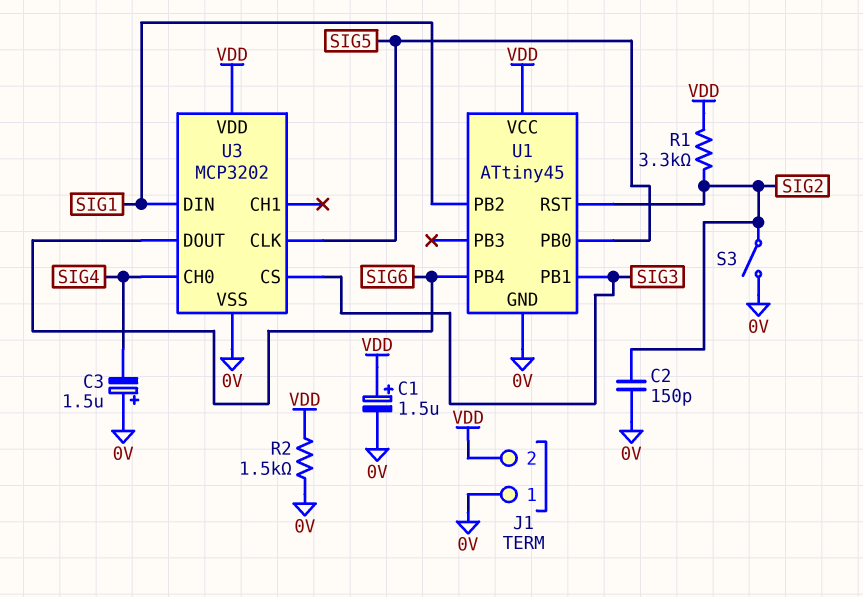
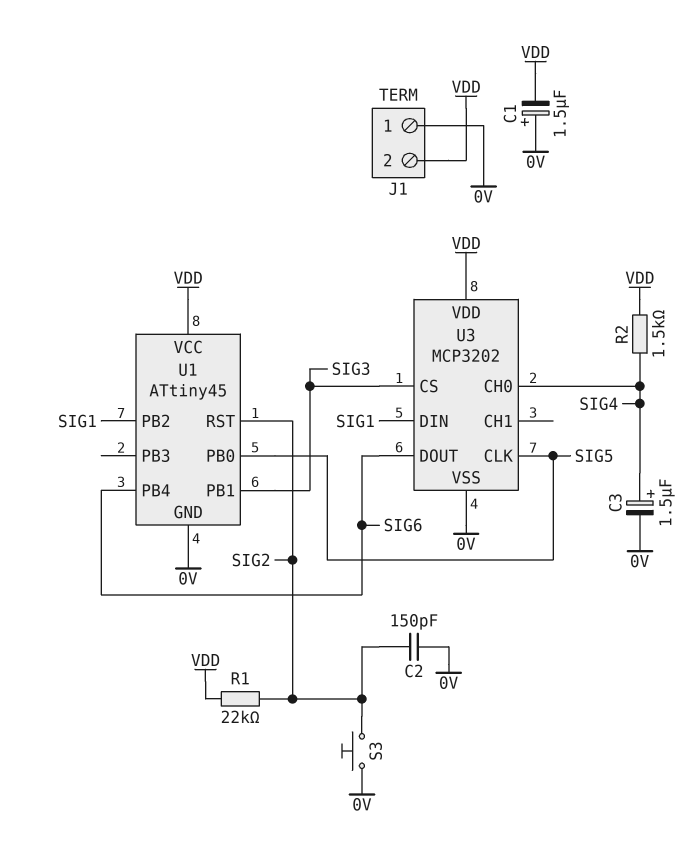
C1: 1.5uF (plus VDD, minus 0V) -> 1.5uF (plus 0V, minus VDD)
C3: 1.5uF (plus 0V, minus SIG4) -> 1.5uF (plus SIG4, minus 0V)
R1: 3.3k (SIG2, VDD) -> 22k (SIG2, VDD)
R2: 1.5k (0V, VDD) -> 1.5k (SIG4, VDD)
S3: switch (0V, SIG2) -> button (0V, SIG2)

